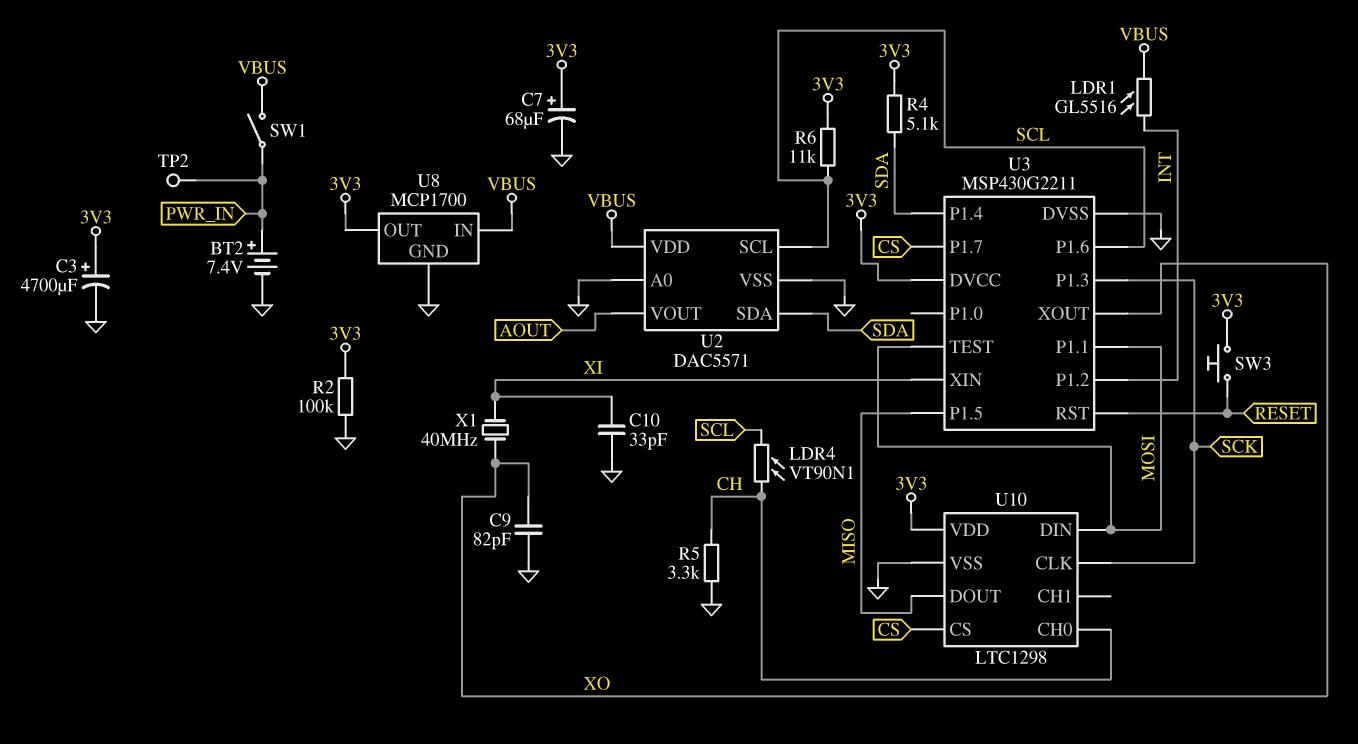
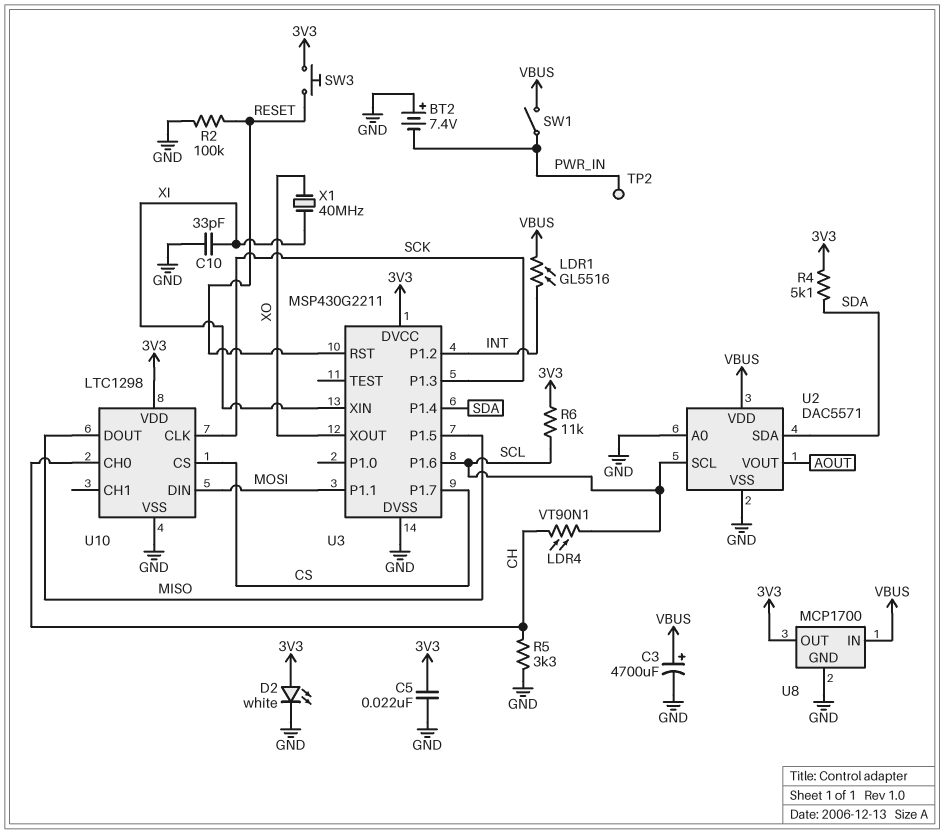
BT2: 7.4V (plus PWR_IN, minus GND) -> 7.4V (plus GND, minus PWR_IN)
C3: 4700uF (plus 3V3, minus GND) -> 4700uF (plus VBUS, minus GND)
C5: none -> 22nF (3V3, GND)
C7: 68uF (plus 3V3, minus GND) -> none
C9: 82pF (GND, XO) -> none
D2: none -> LED white (A 3V3, K GND)
R2: 100k (3V3, GND) -> 100k (GND, RESET)
U3 pin TEST: MOSI -> none

